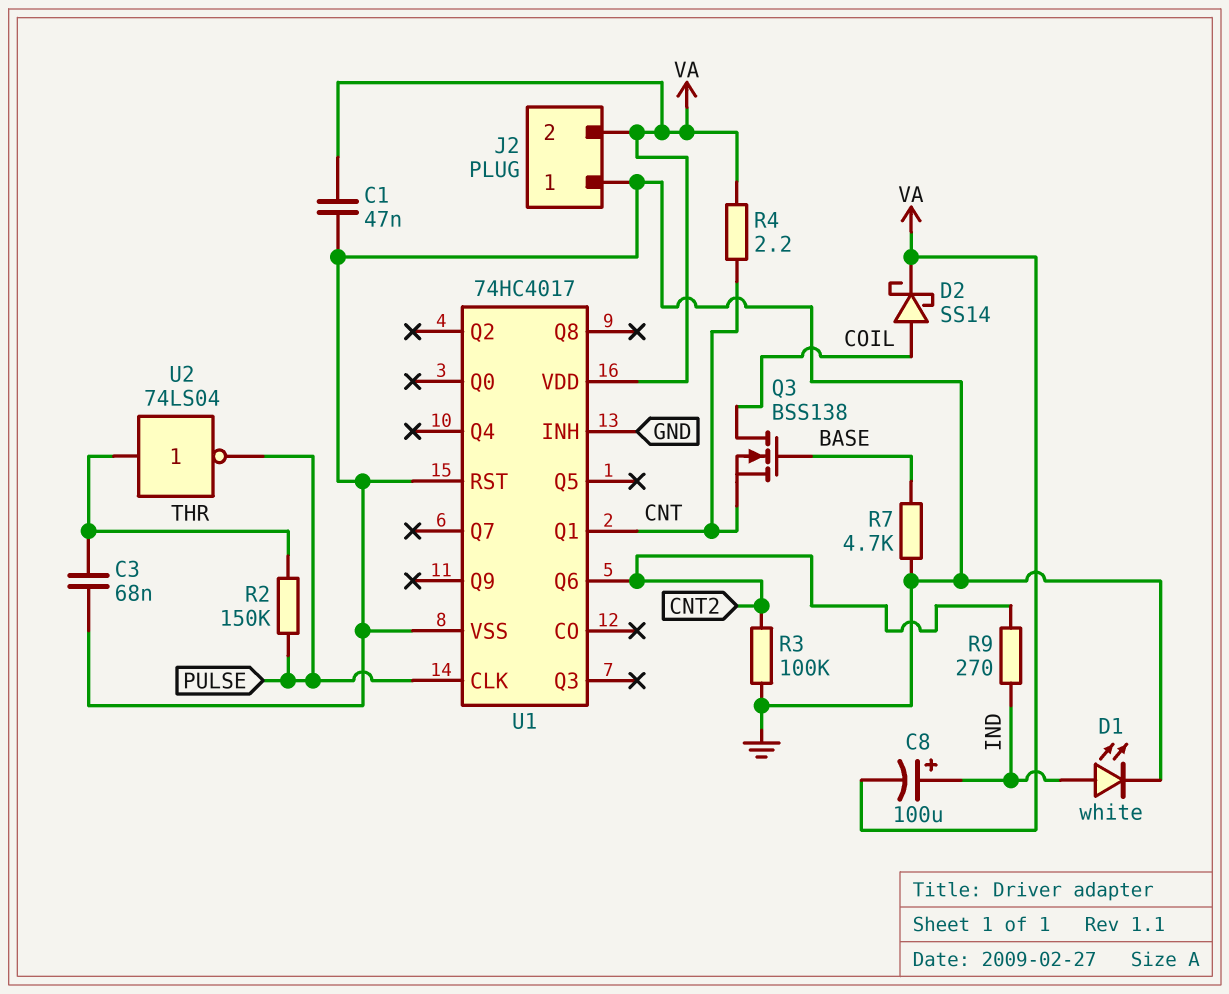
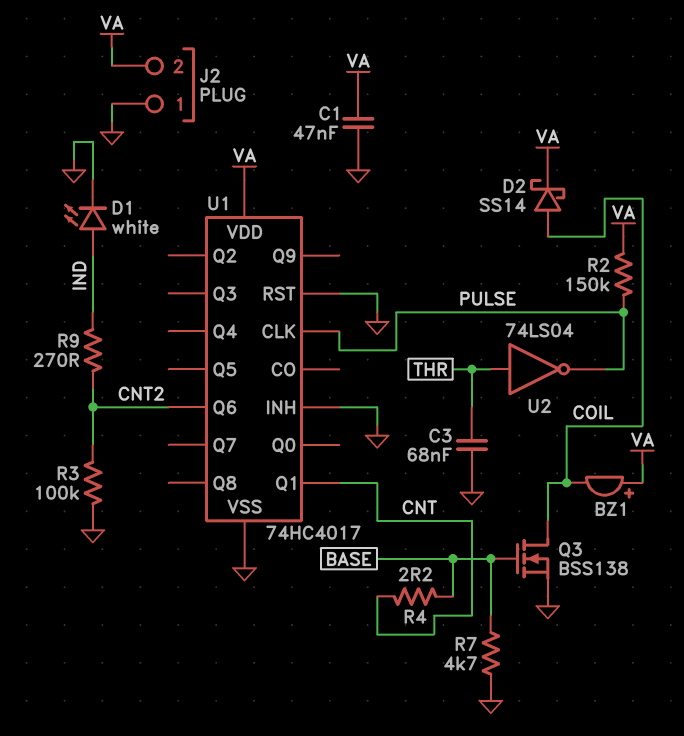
BZ1: none -> buzzer (plus VA, minus COIL)
C8: 100uF (plus IND, minus VA) -> none
Q3: NMOS BSS138 (G BASE, D COIL, S CNT) -> NMOS BSS138 (G BASE, D COIL, S GND)
R2: 150k (PULSE, THR) -> 150k (PULSE, VA)
R4: 2.2 (CNT, VA) -> 2.2 (BASE, CNT)

